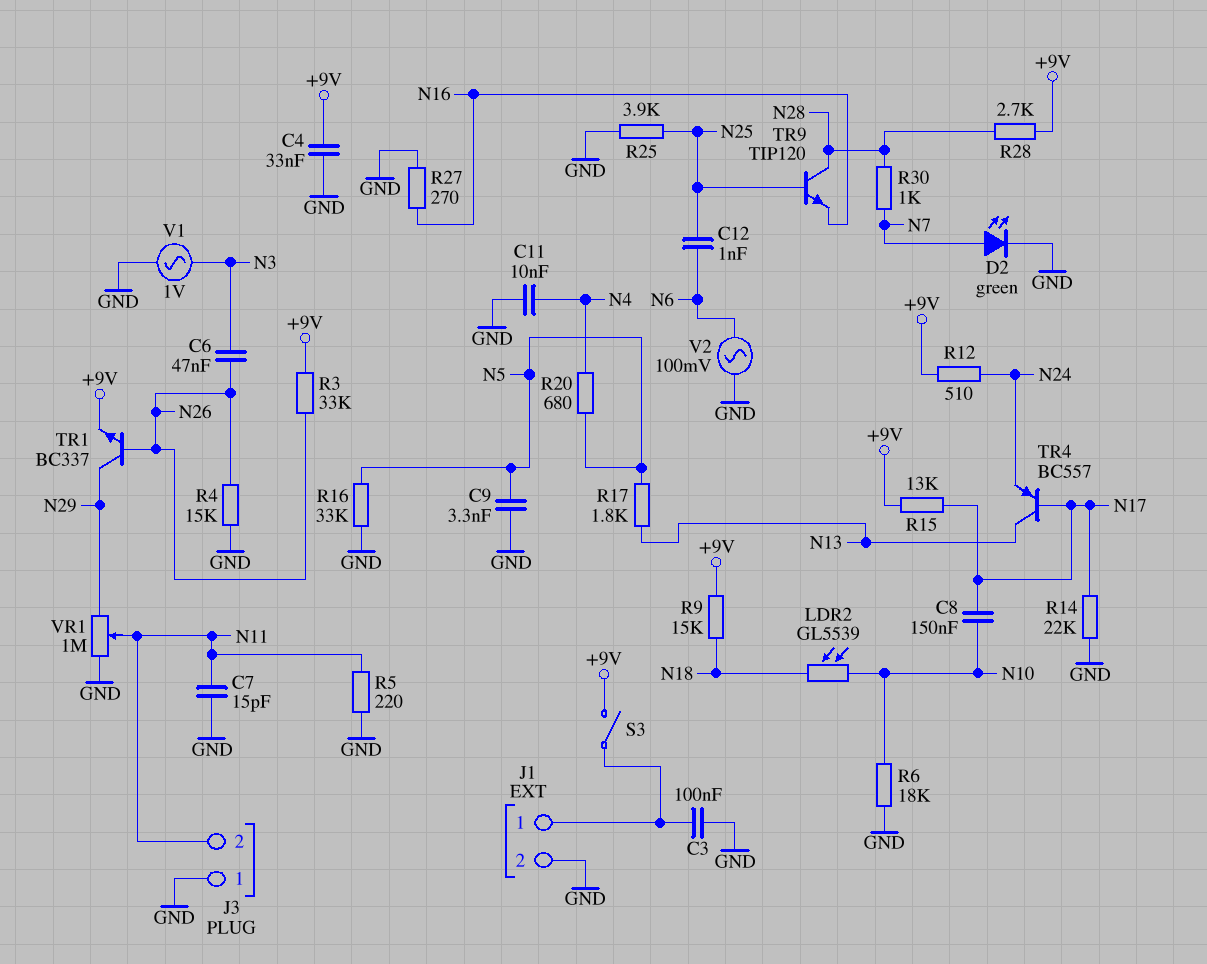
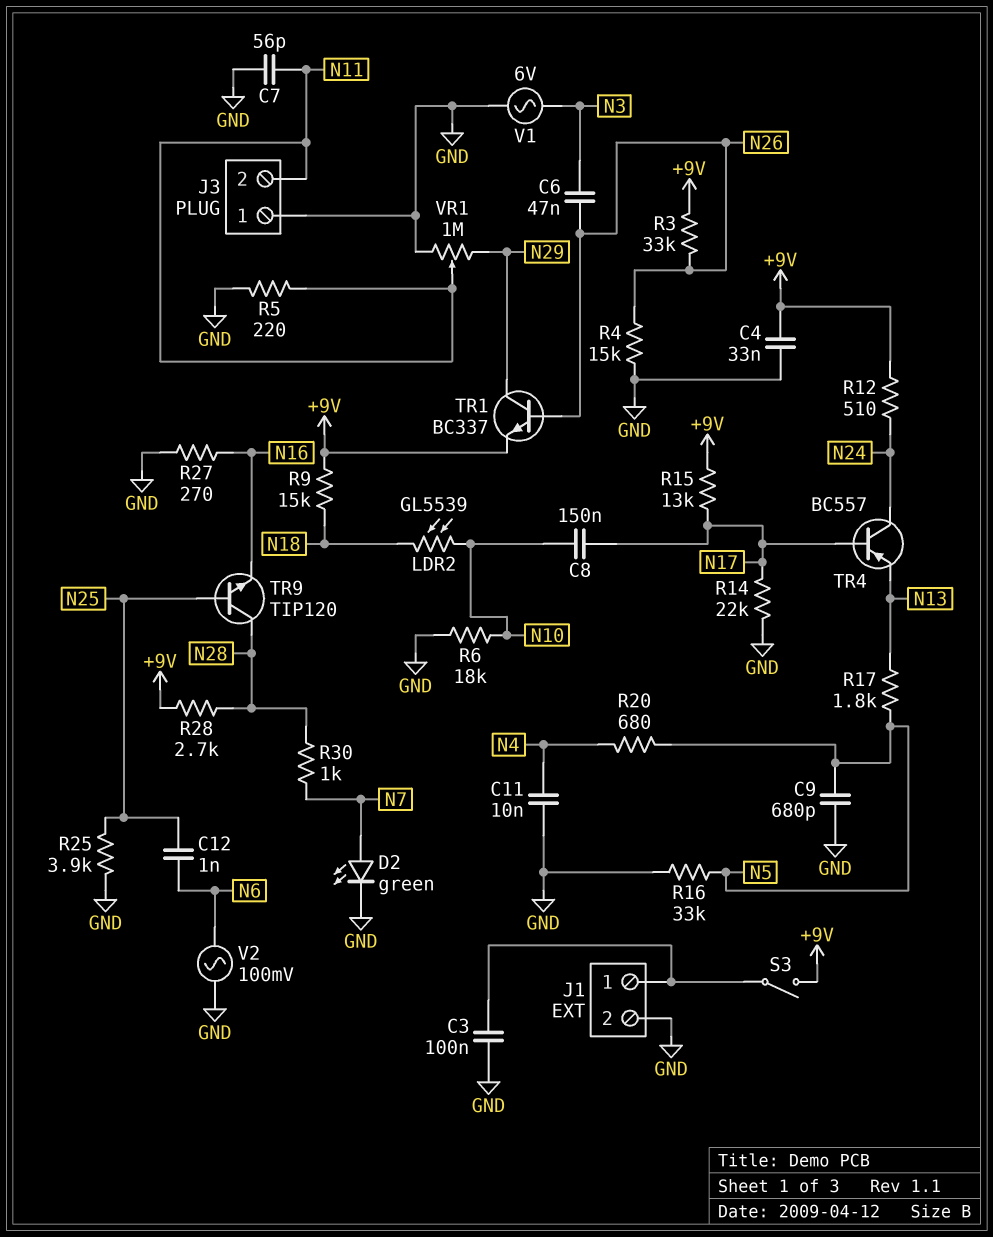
C7: 15pF (GND, N11) -> 56pF (GND, N11)
C9: 3.3nF (GND, N5) -> 680pF (GND, N5)
TR4: PNP BC557 (B N17, C N13, E N24) -> PNP BC557 (B N17, C N24, E N13)
V1: AC 1V (GND, N3) -> AC 6V (GND, N3)

